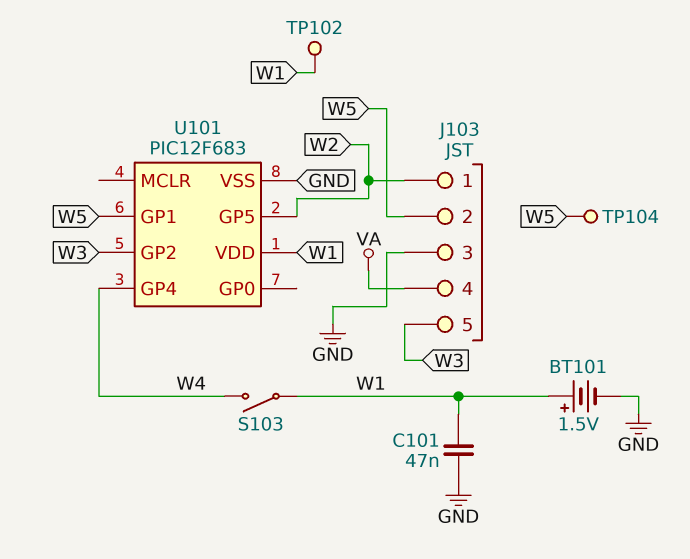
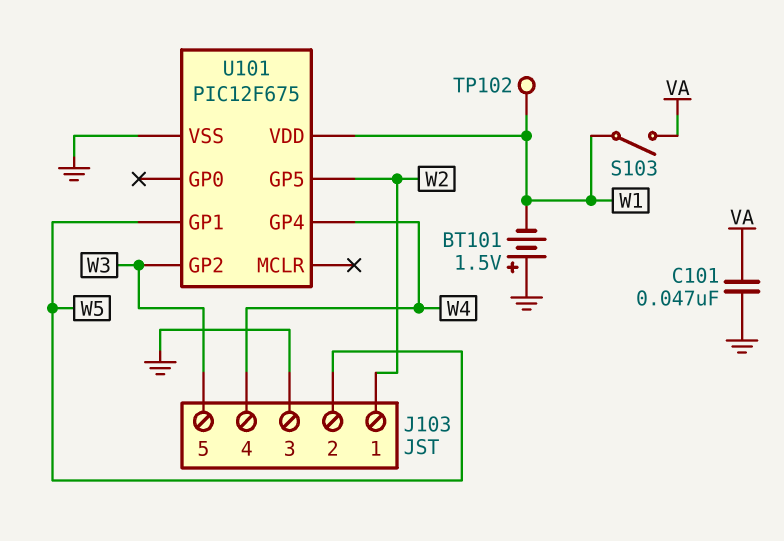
BT101: 1.5V (plus W1, minus GND) -> 1.5V (plus GND, minus W1)
C101: 47nF (GND, W1) -> 47nF (GND, VA)
J103 pin 4: VA -> W4
S103: switch (W1, W4) -> switch (VA, W1)
TP104: test point (W5) -> none
U101: PIC12F683 -> PIC12F675

